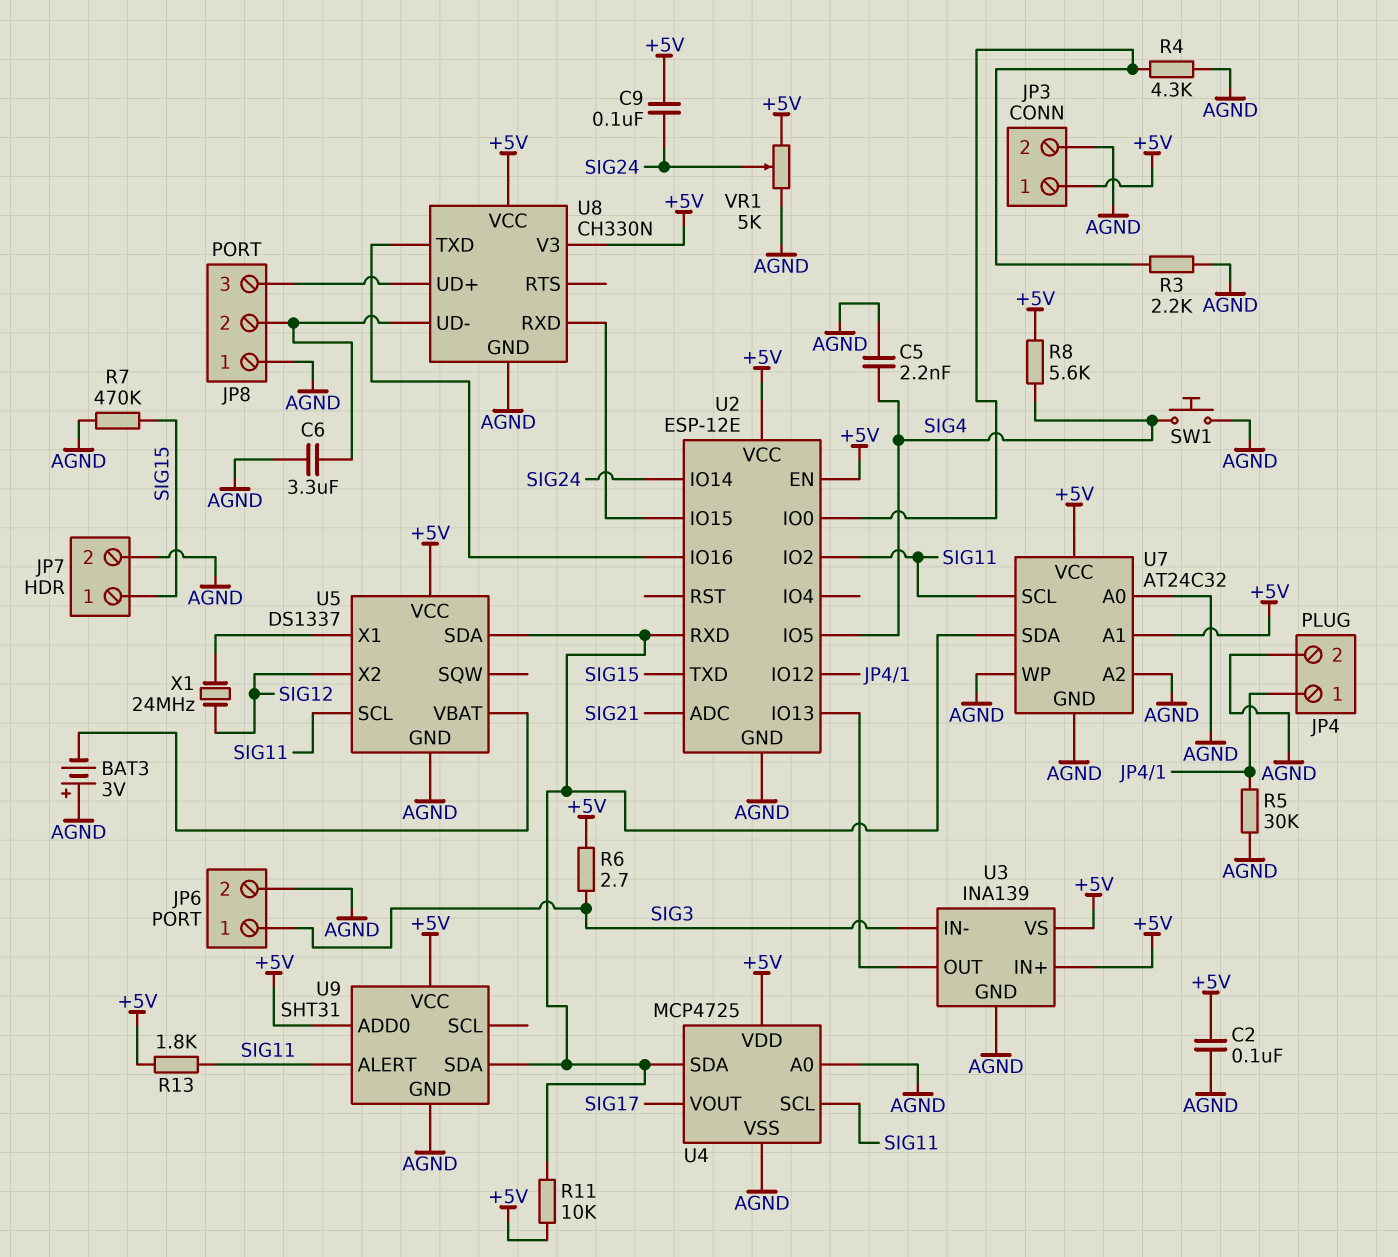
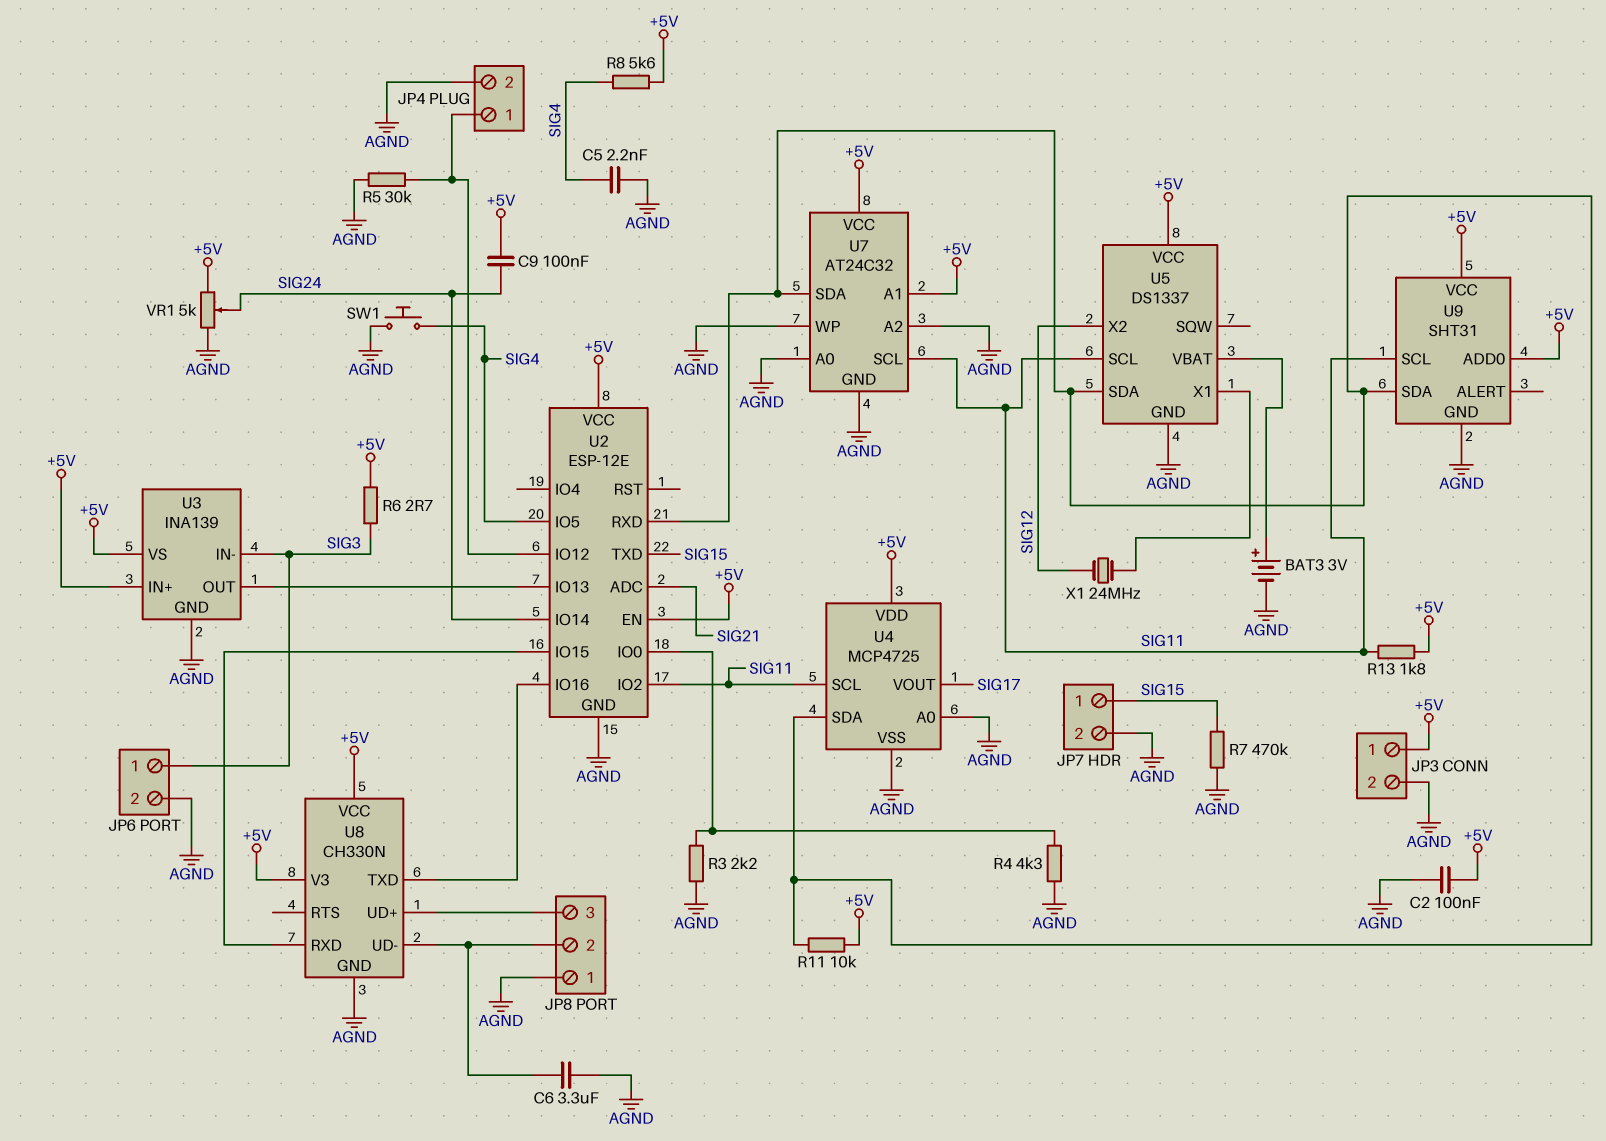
BAT3: 3V (plus AGND, minus U5/VBAT) -> 3V (plus U5/VBAT, minus AGND)
U9 pin ALERT: SIG11 -> none
U9 pin SCL: none -> SIG11

